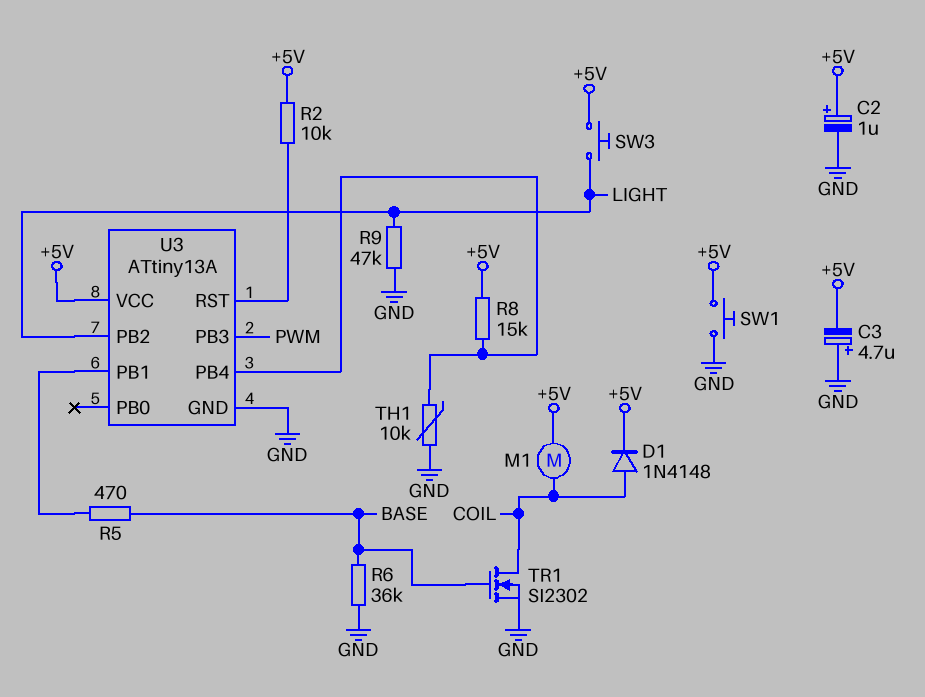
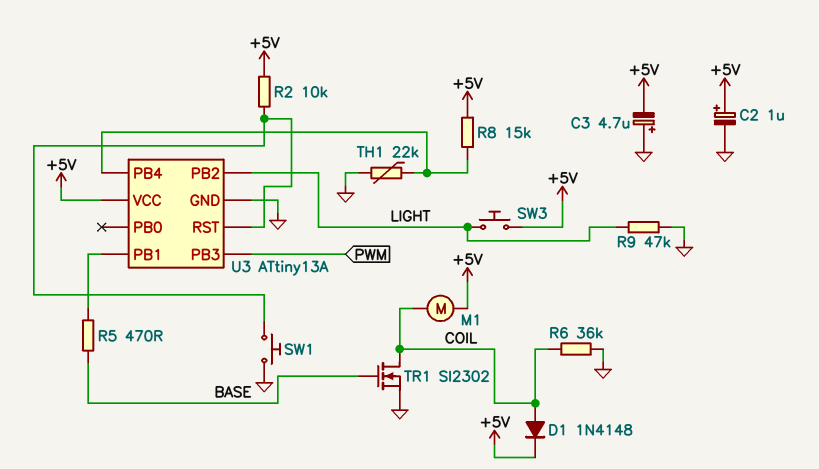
R6: 36k (BASE, GND) -> 36k (COIL, GND)
SW1: button (+5V, GND) -> button (GND, U3/RST)
TH1: 10k (GND, U3/PB4) -> 22k (GND, U3/PB4)

